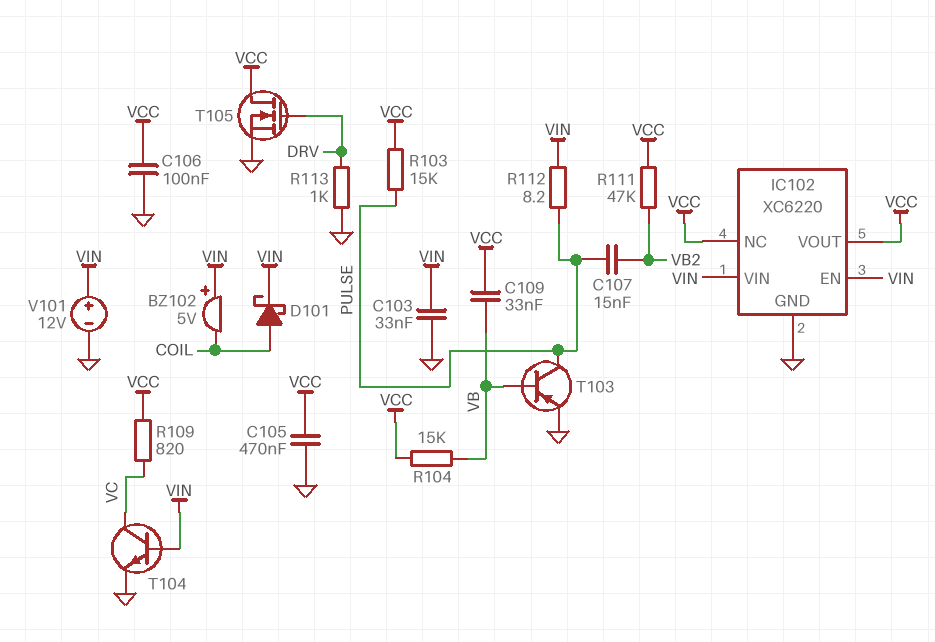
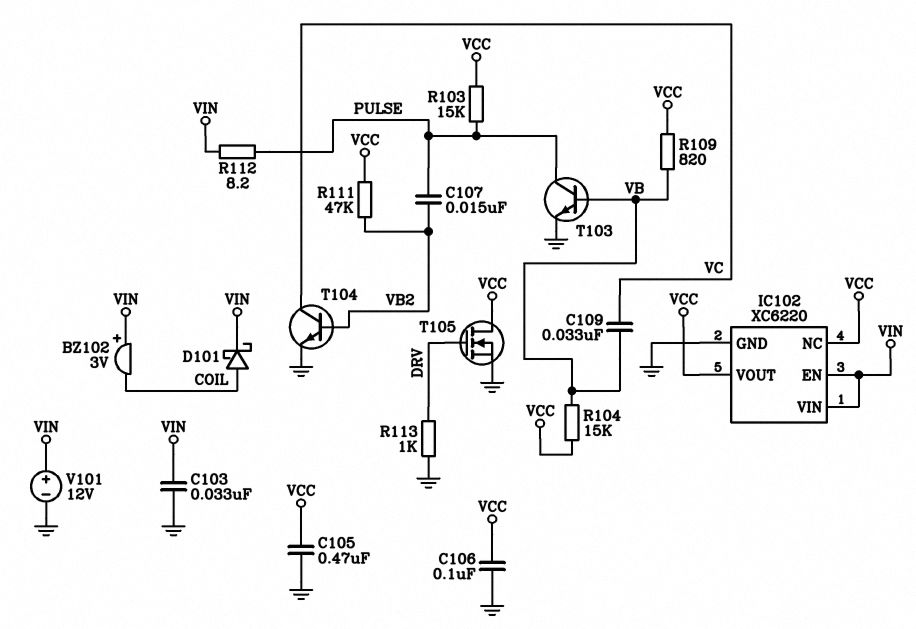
BZ102: buzzer 5V (plus VIN, minus COIL) -> buzzer 3V (plus VIN, minus COIL)
C109: 33nF (VB, VCC) -> 33nF (VB, VC)
R109: 820 (VC, VCC) -> 820 (VB, VCC)
T103: PNP (B VB, C PULSE, E GND) -> NPN (B VB, C PULSE, E GND)
T104: NPN (B VIN, C VC, E GND) -> NPN (B VB2, C VC, E GND)

